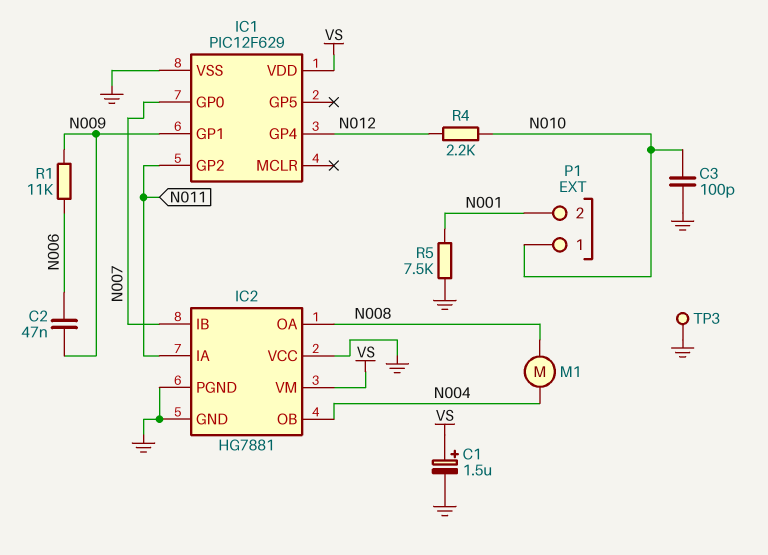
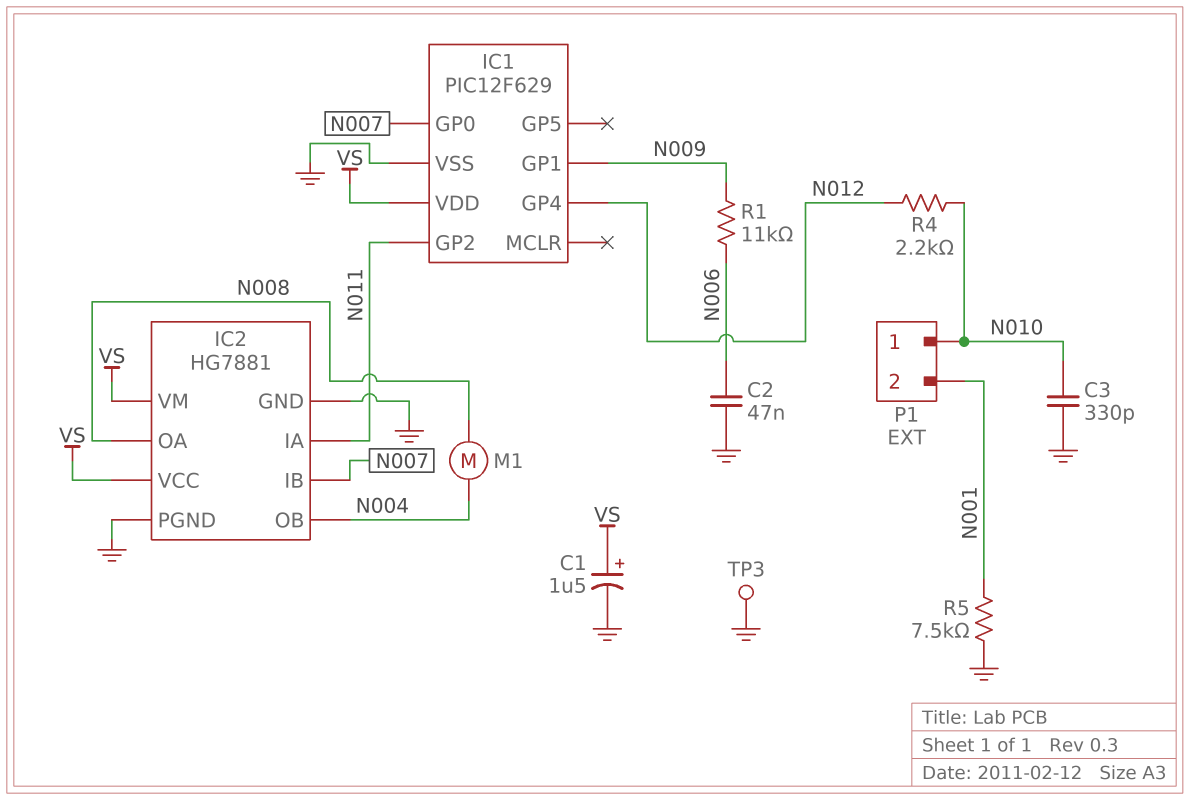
C2: 47nF (N006, N009) -> 47nF (GND, N006)
C3: 100pF (GND, N010) -> 330pF (GND, N010)
IC2 pin VCC: GND -> VS

